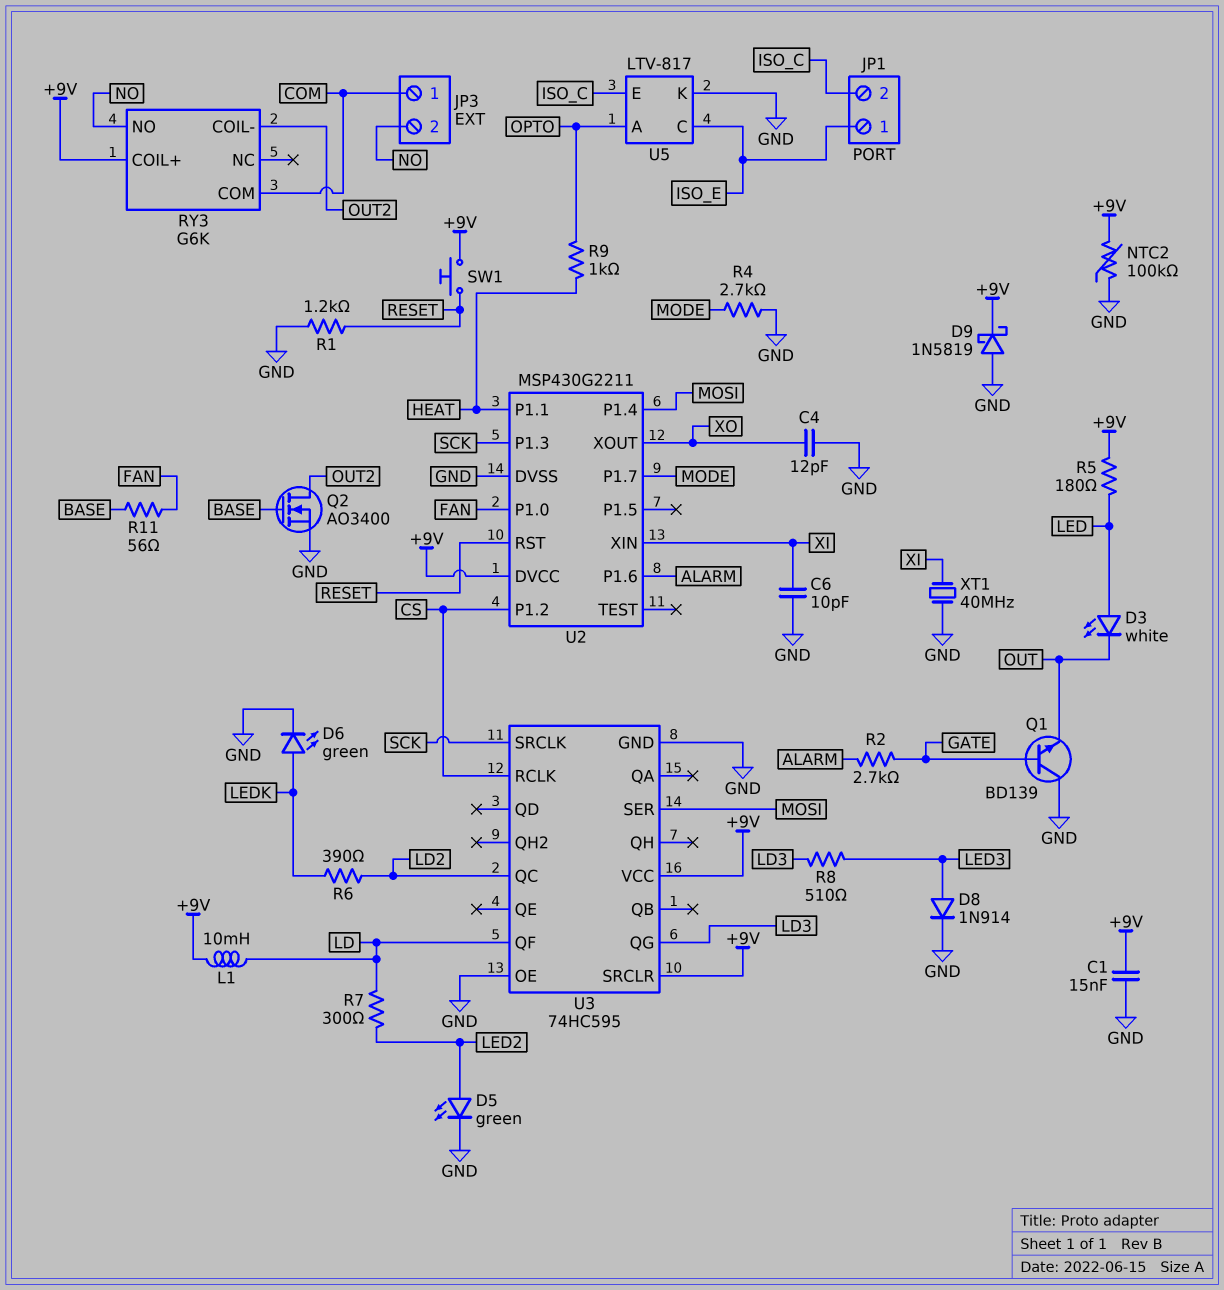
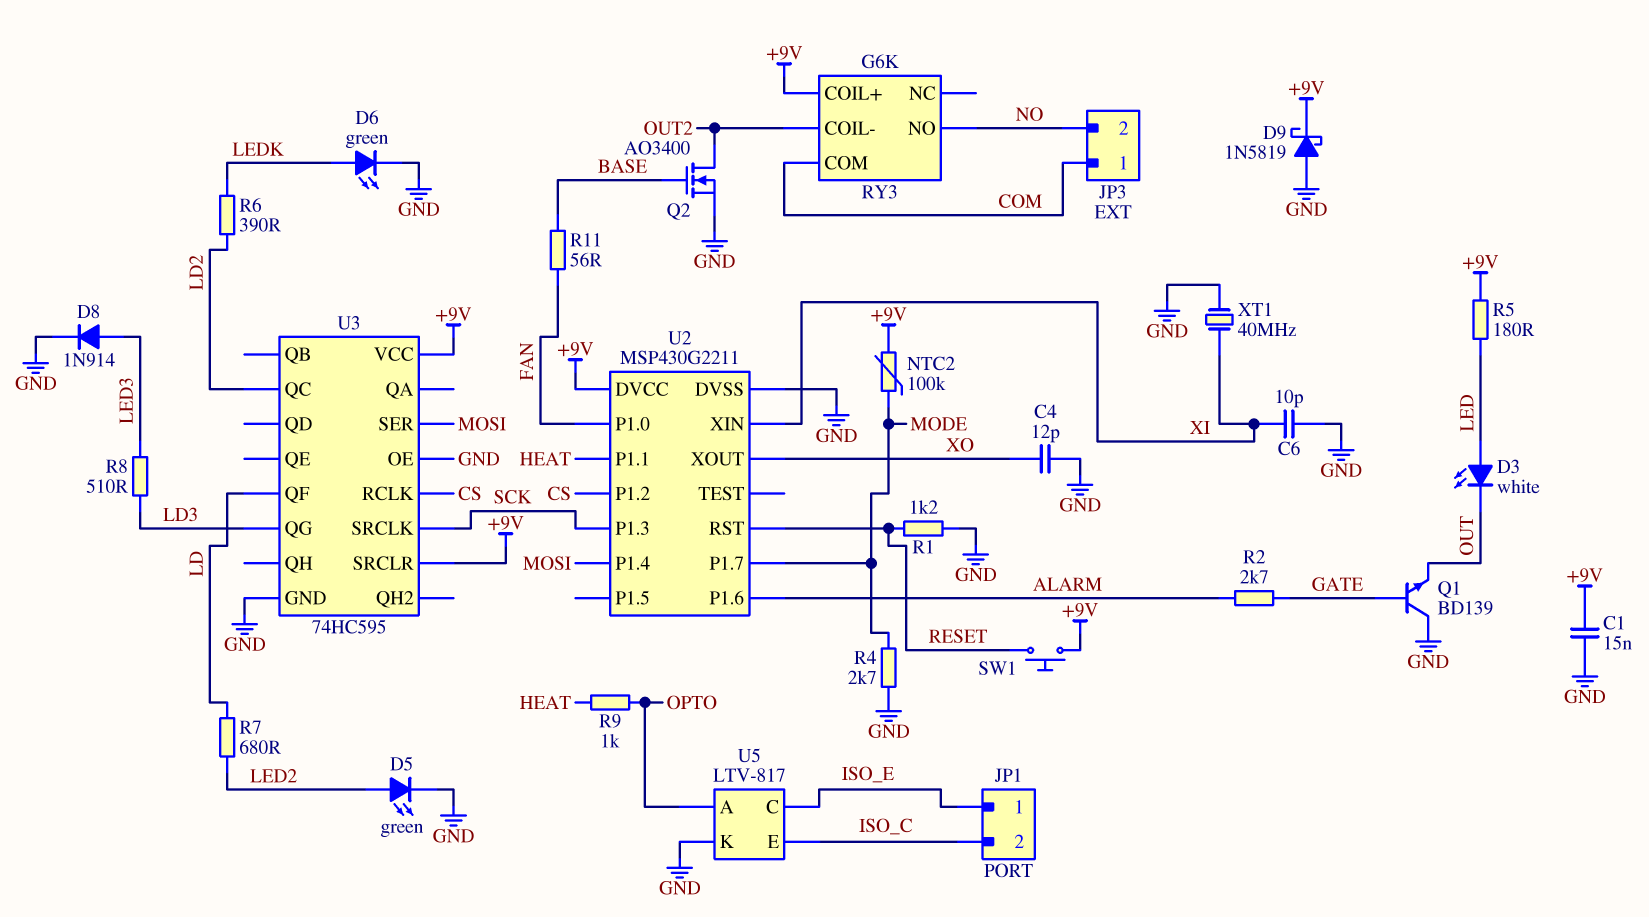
L1: 10mH (+9V, LD) -> none
NTC2: 100k (+9V, GND) -> 100k (+9V, MODE)
R7: 300 (LD, LED2) -> 680 (LD, LED2)

